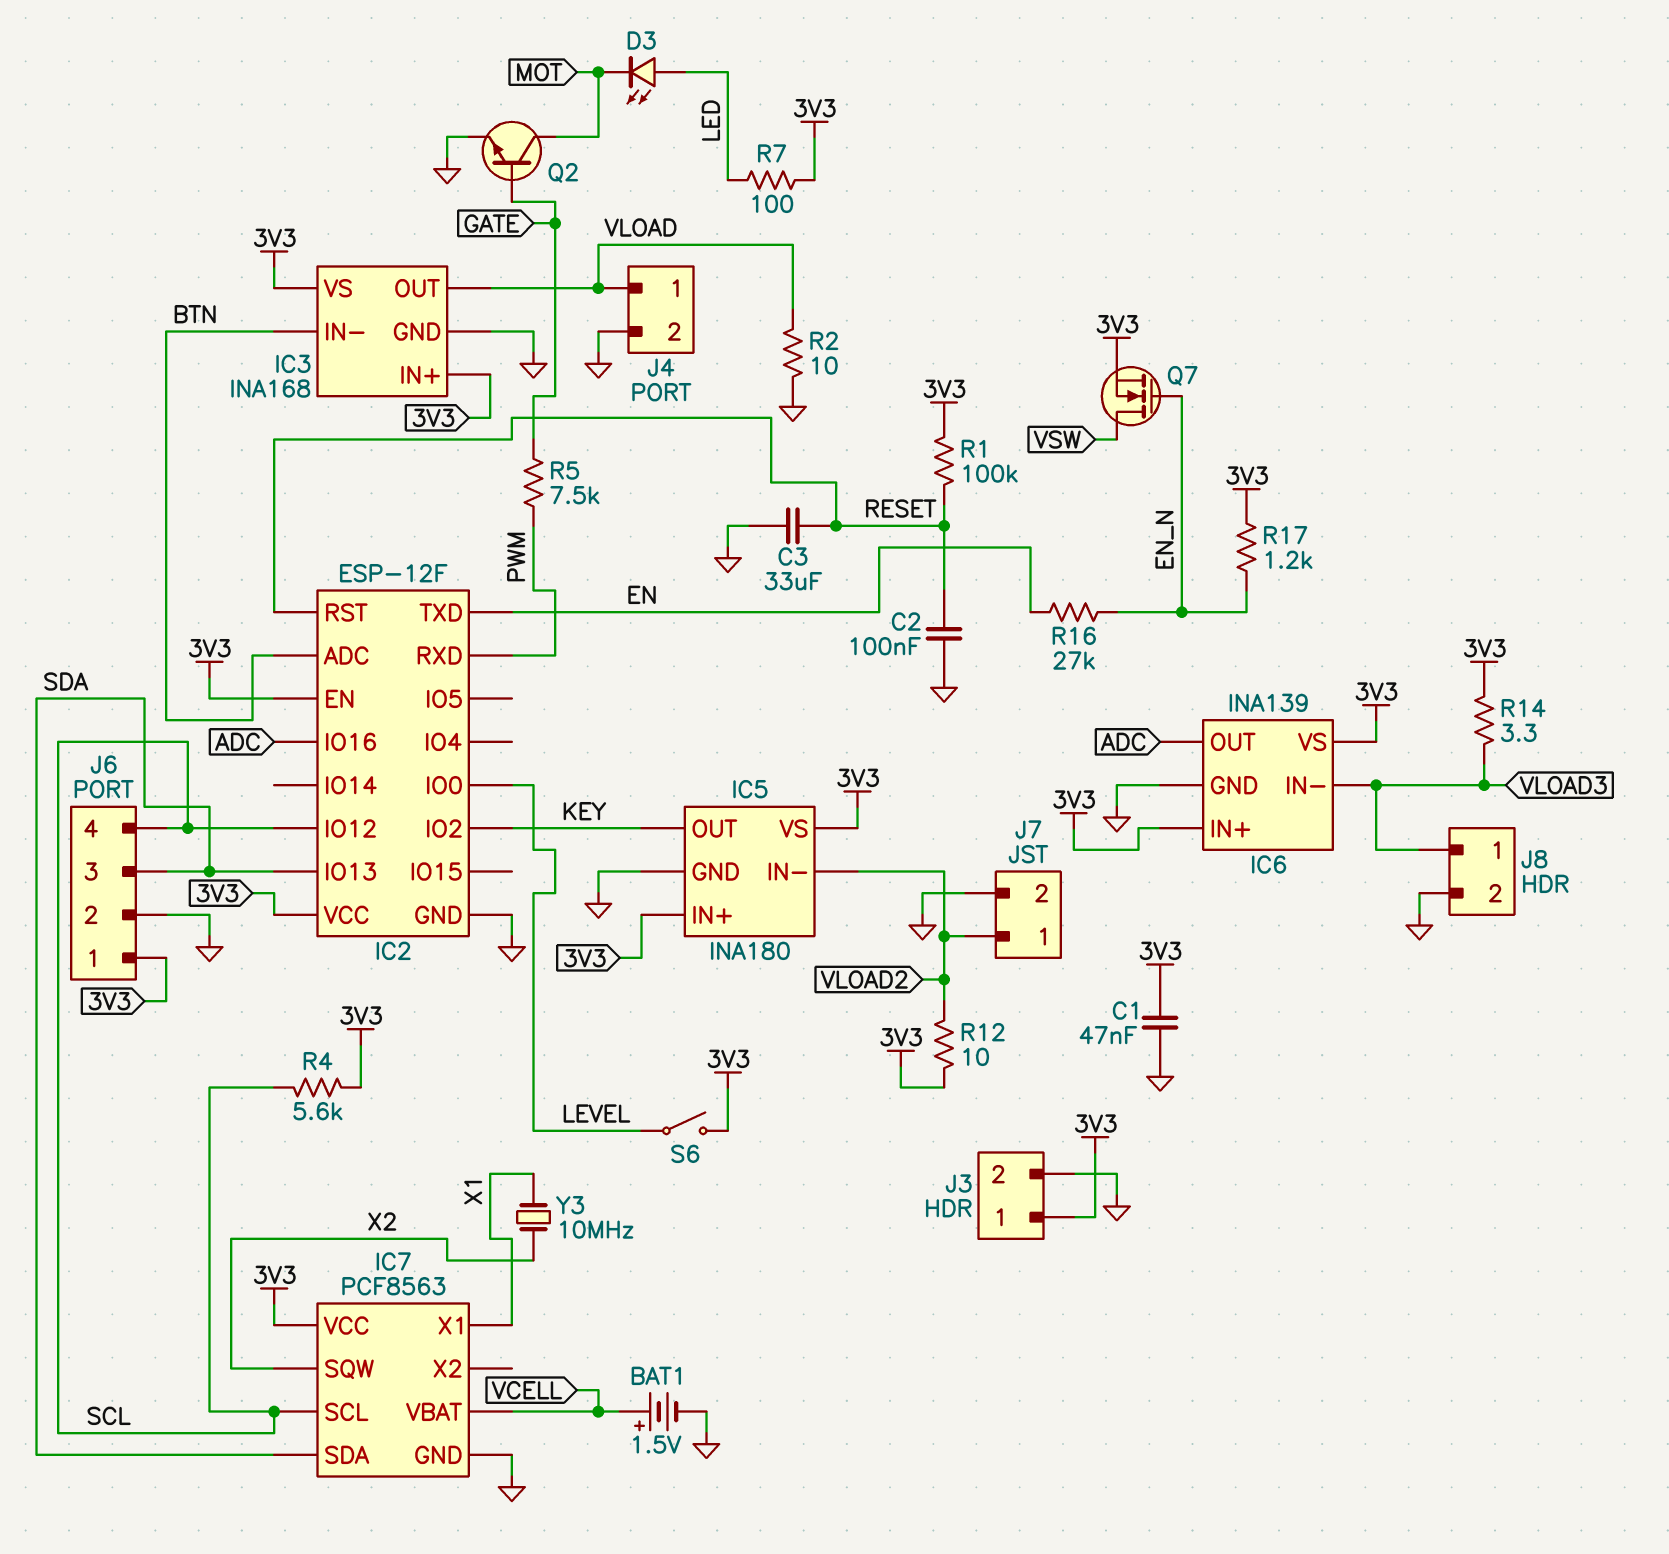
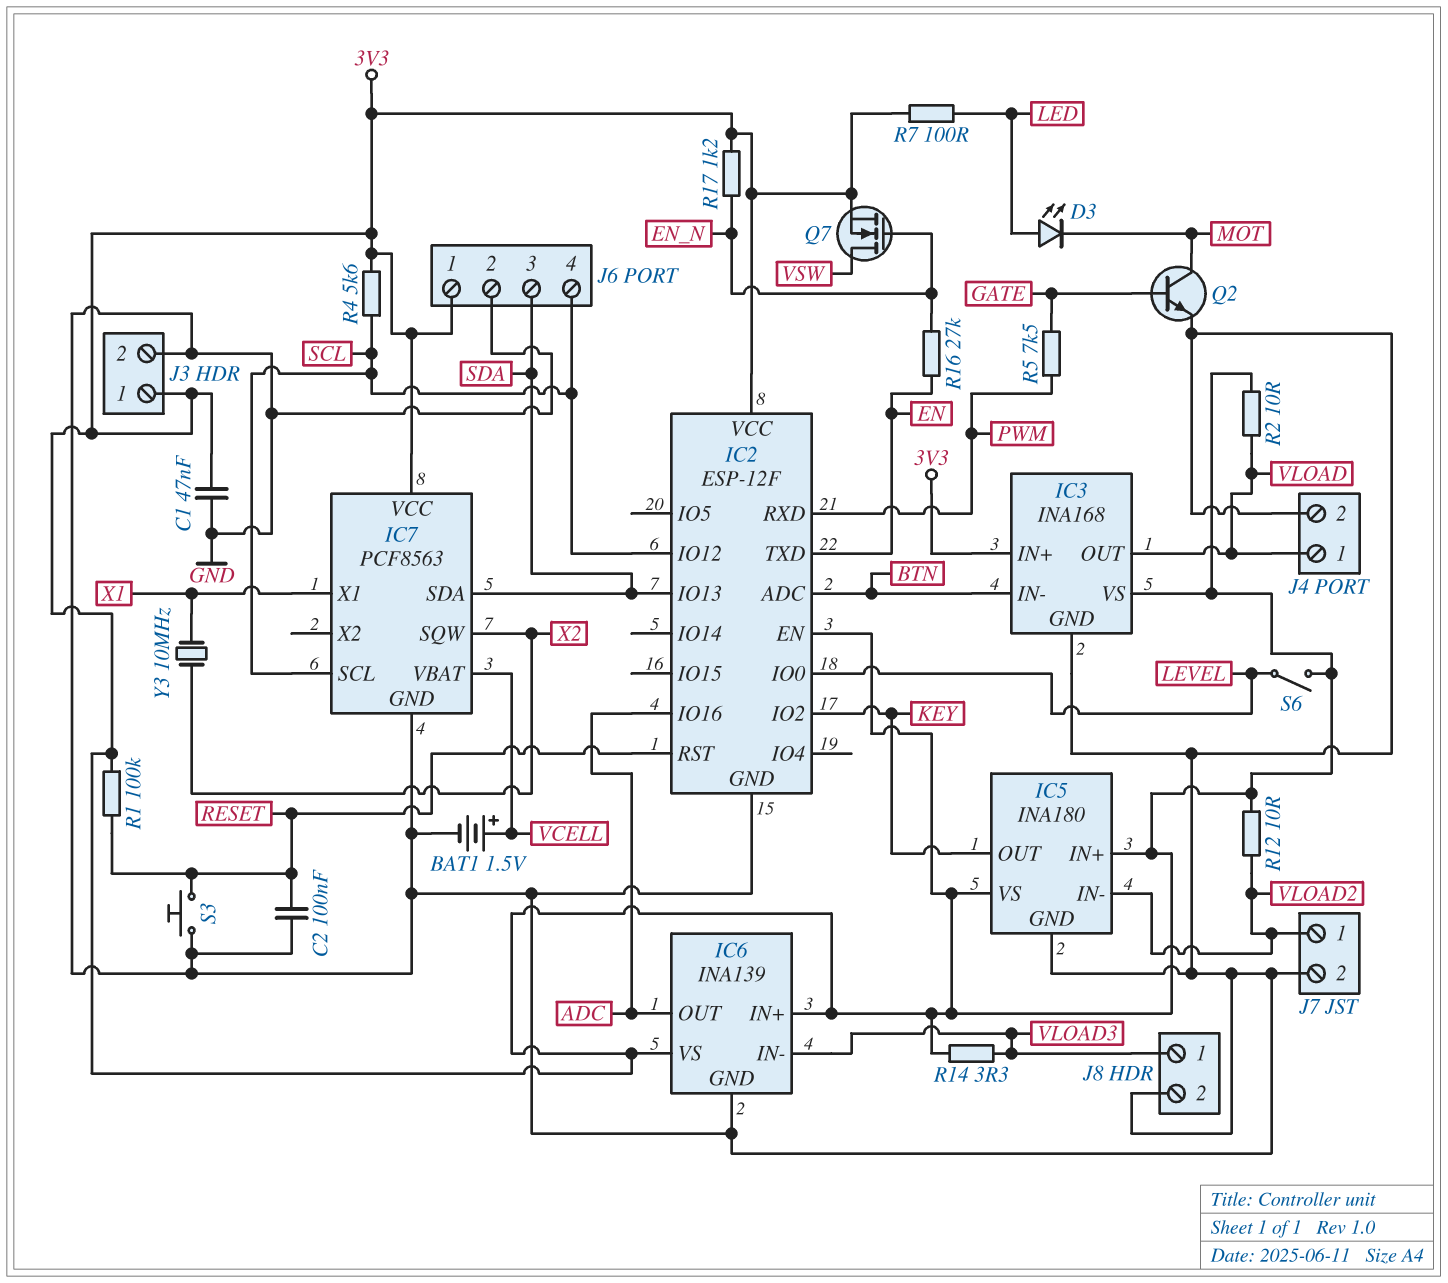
C3: 33uF (GND, RESET) -> none
R2: 10 (GND, VLOAD) -> 10 (3V3, VLOAD)
S3: none -> button (GND, RESET)

